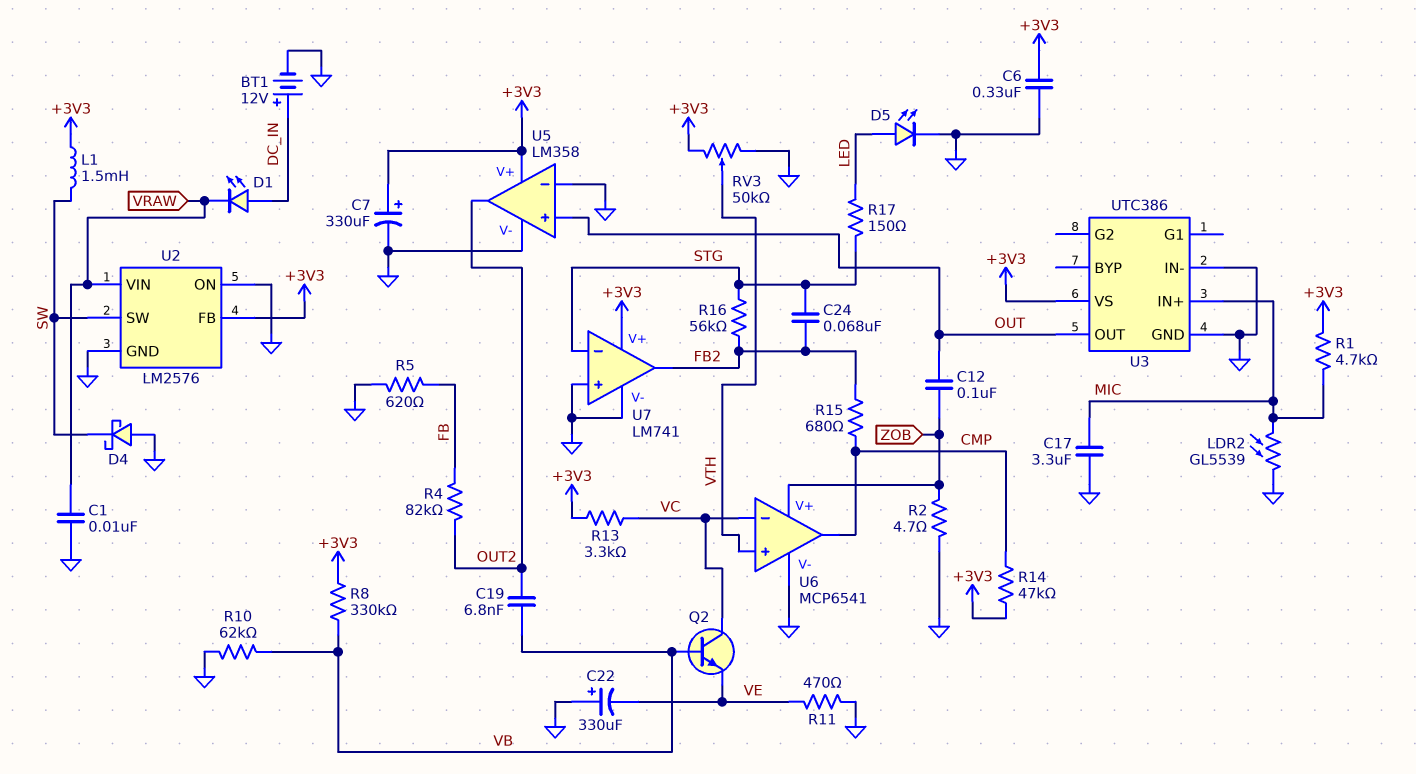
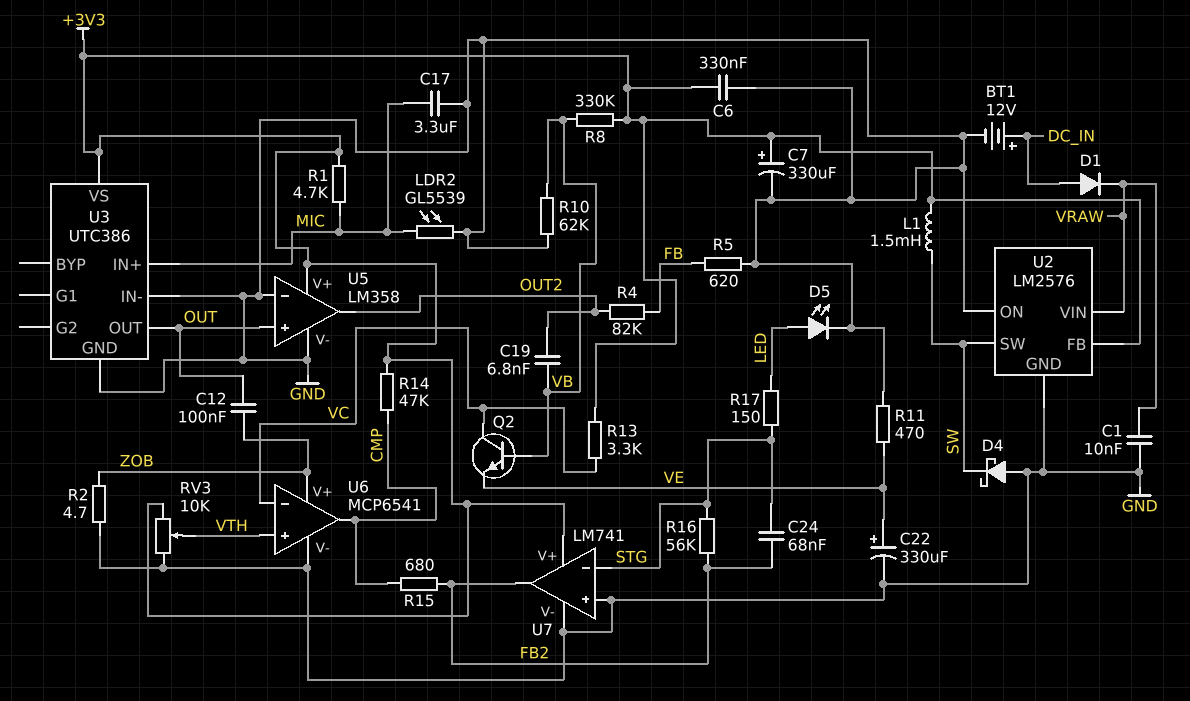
C22: 330uF (plus GND, minus VE) -> 330uF (plus VE, minus GND)
D1: LED (A DC_IN, K VRAW) -> diode (A DC_IN, K VRAW)
RV3: 50k (+3V3, GND, wiper VTH) -> 10k (+3V3, GND, wiper VTH)

